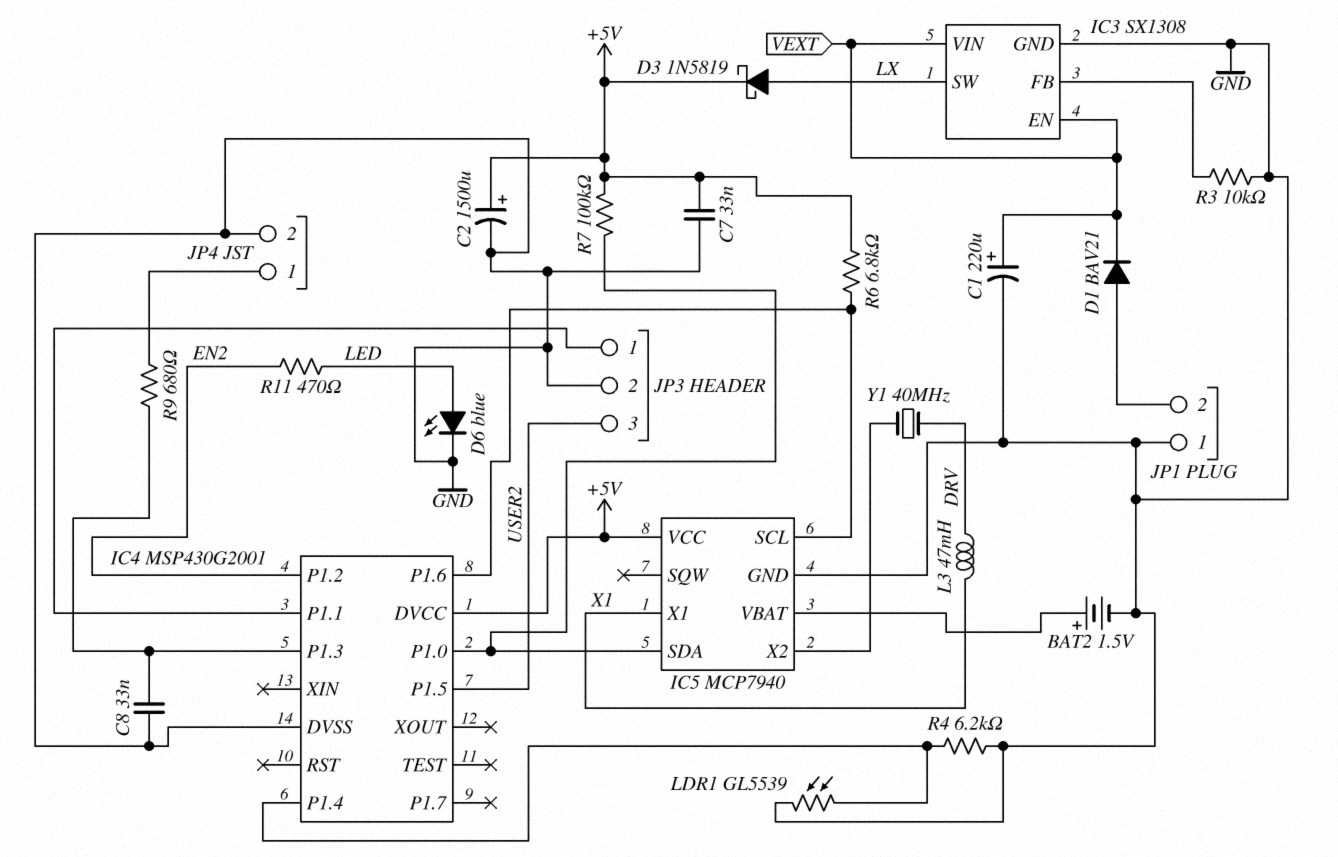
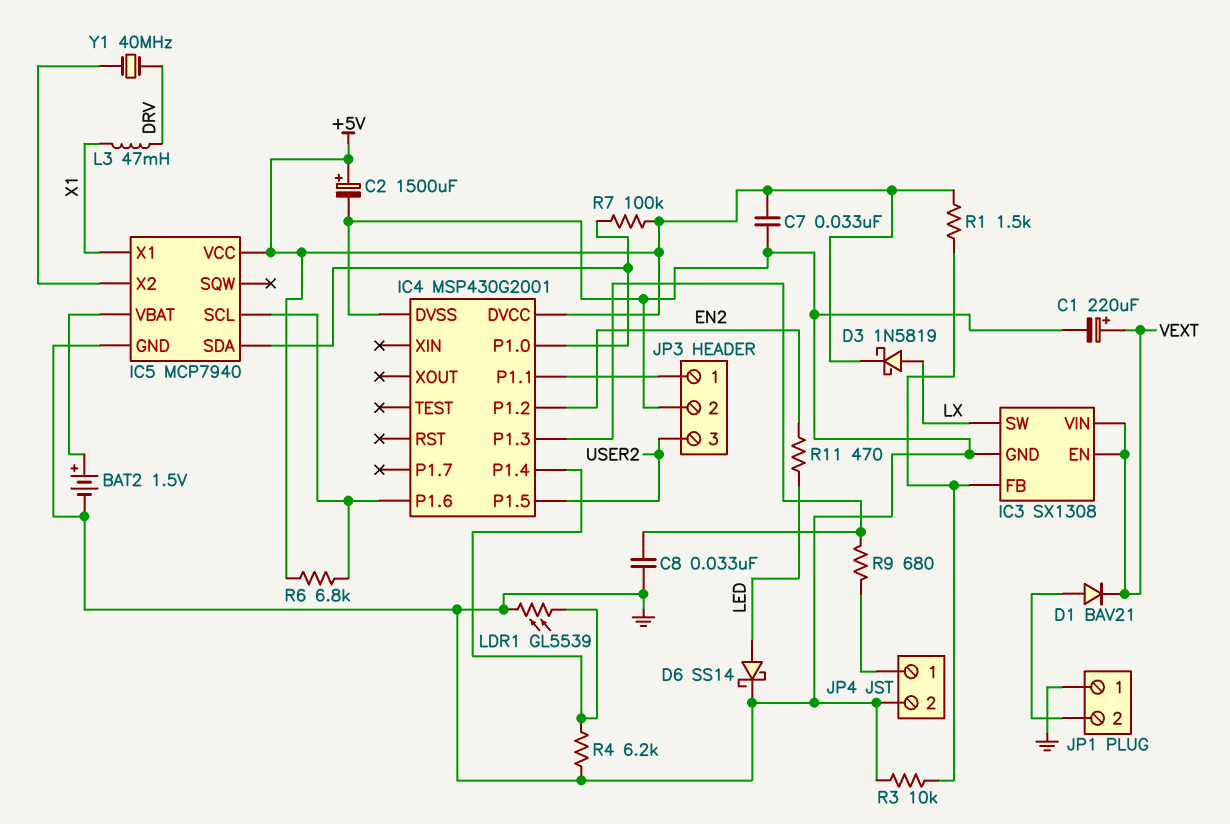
D6: LED blue (A LED, K GND) -> schottky SS14 (A LED, K GND)
R1: none -> 1.5k (+5V, IC3/FB)

